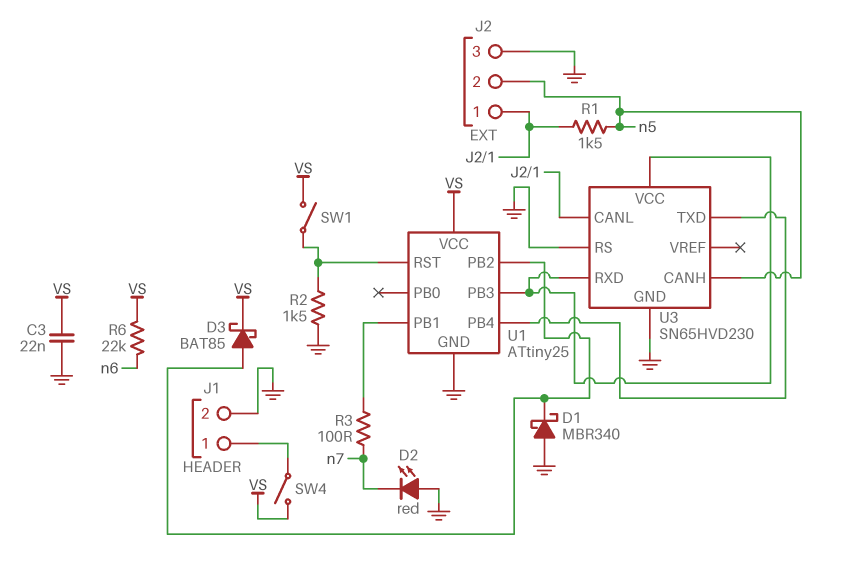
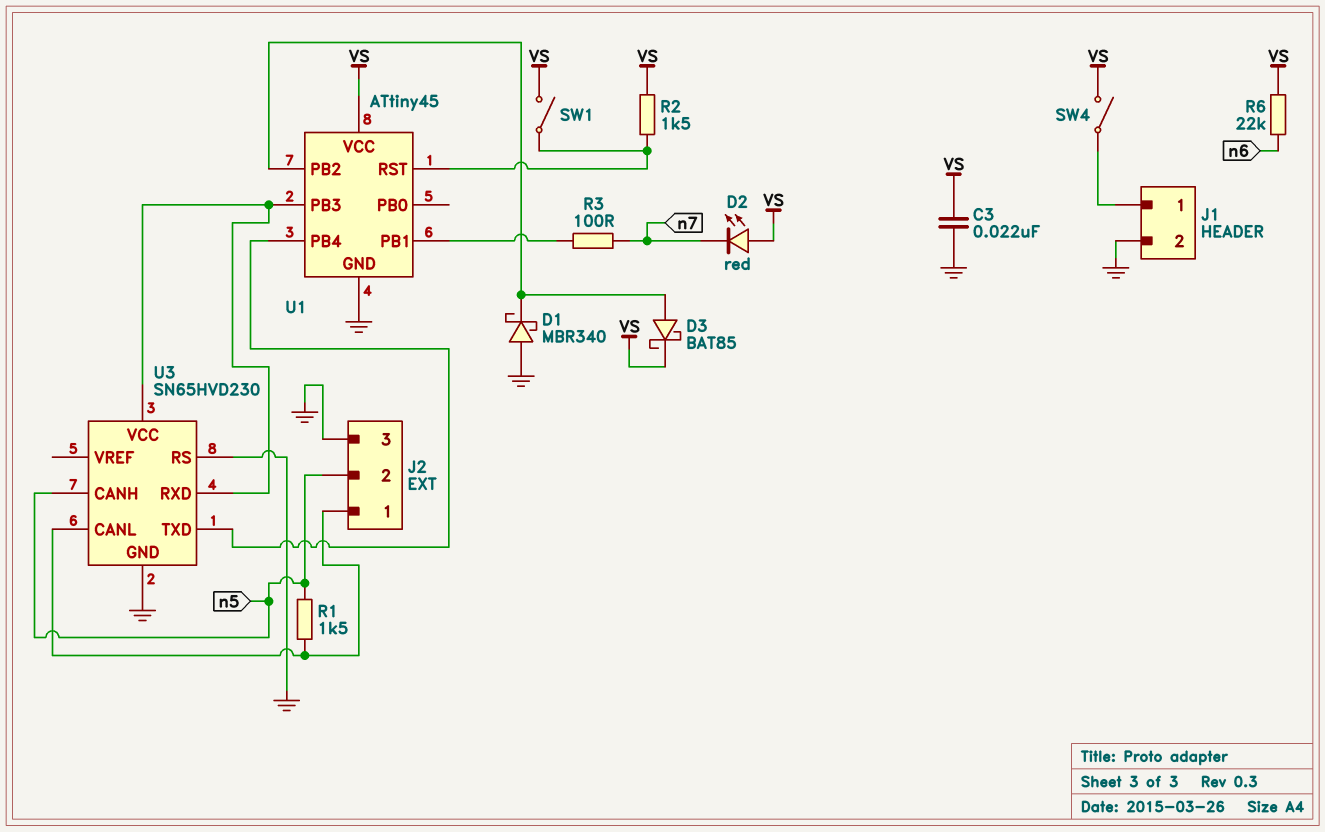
D2: LED red (A GND, K n7) -> LED red (A VS, K n7)
R2: 1.5k (GND, U1/RST) -> 1.5k (U1/RST, VS)
U1: ATtiny25 -> ATtiny45

